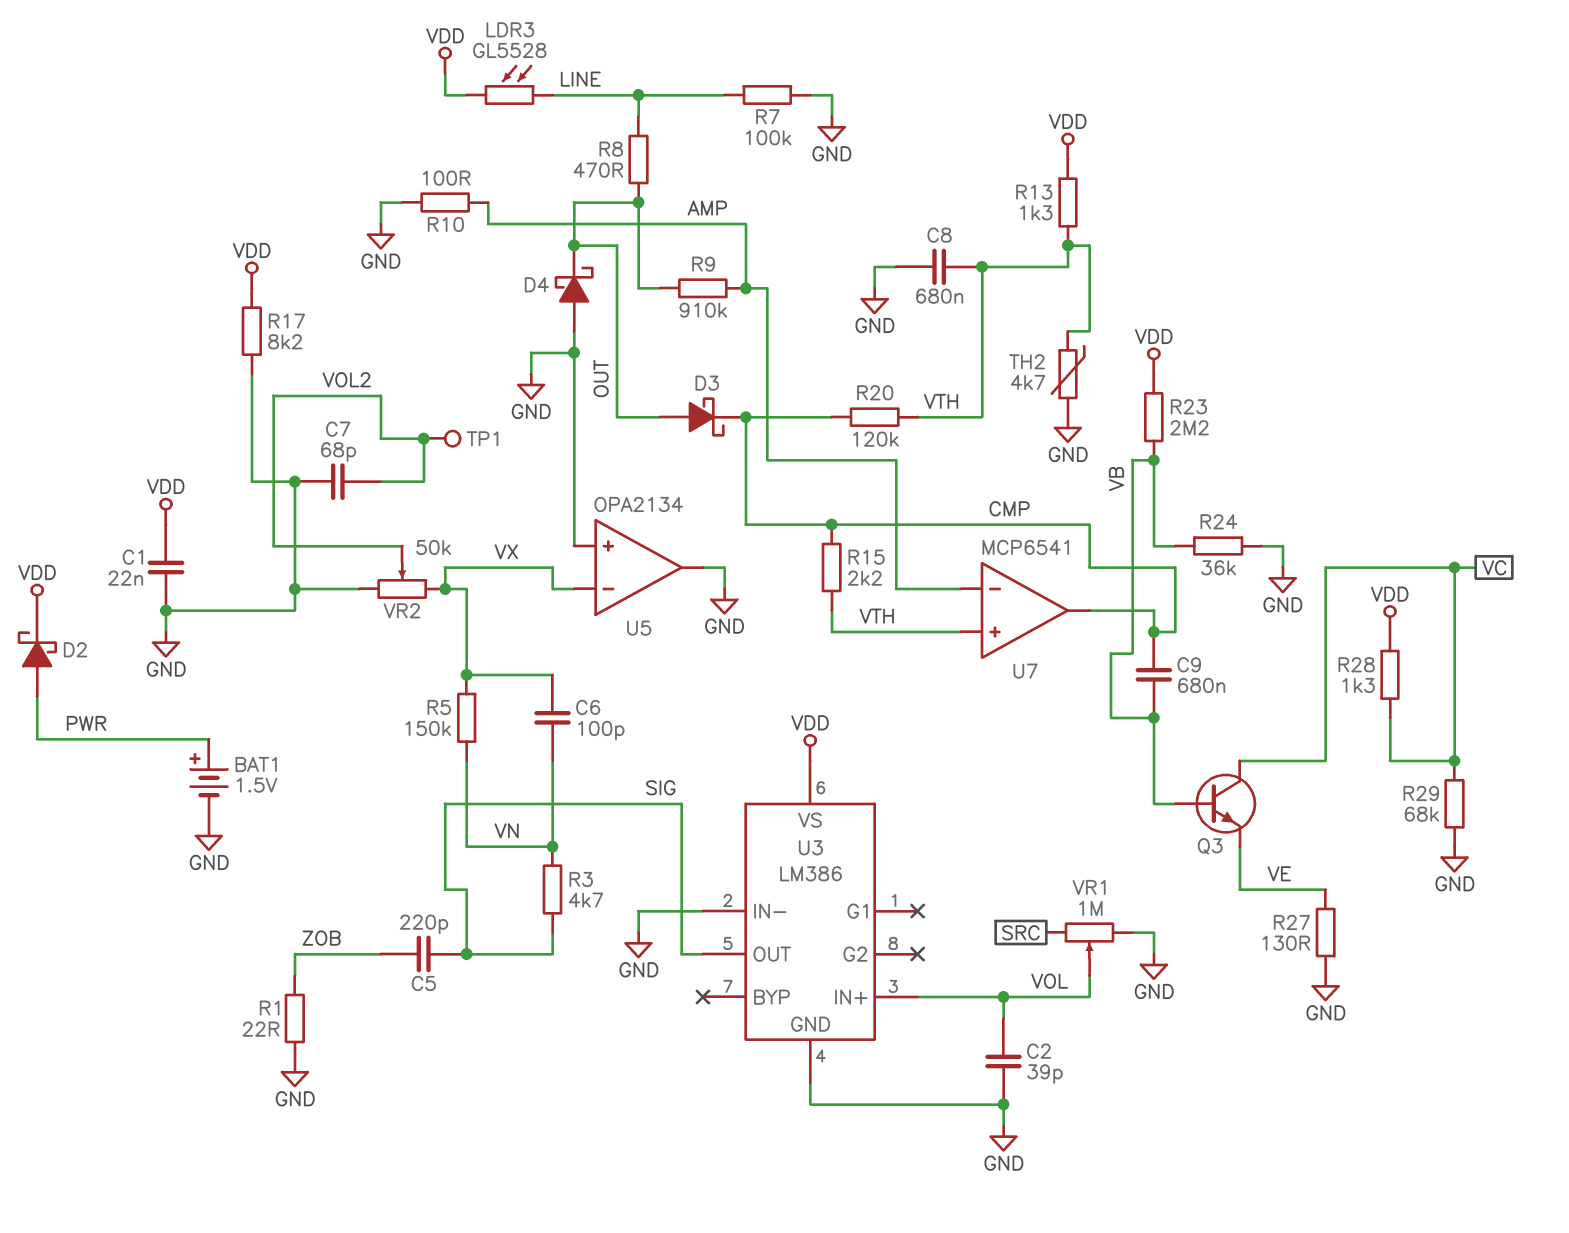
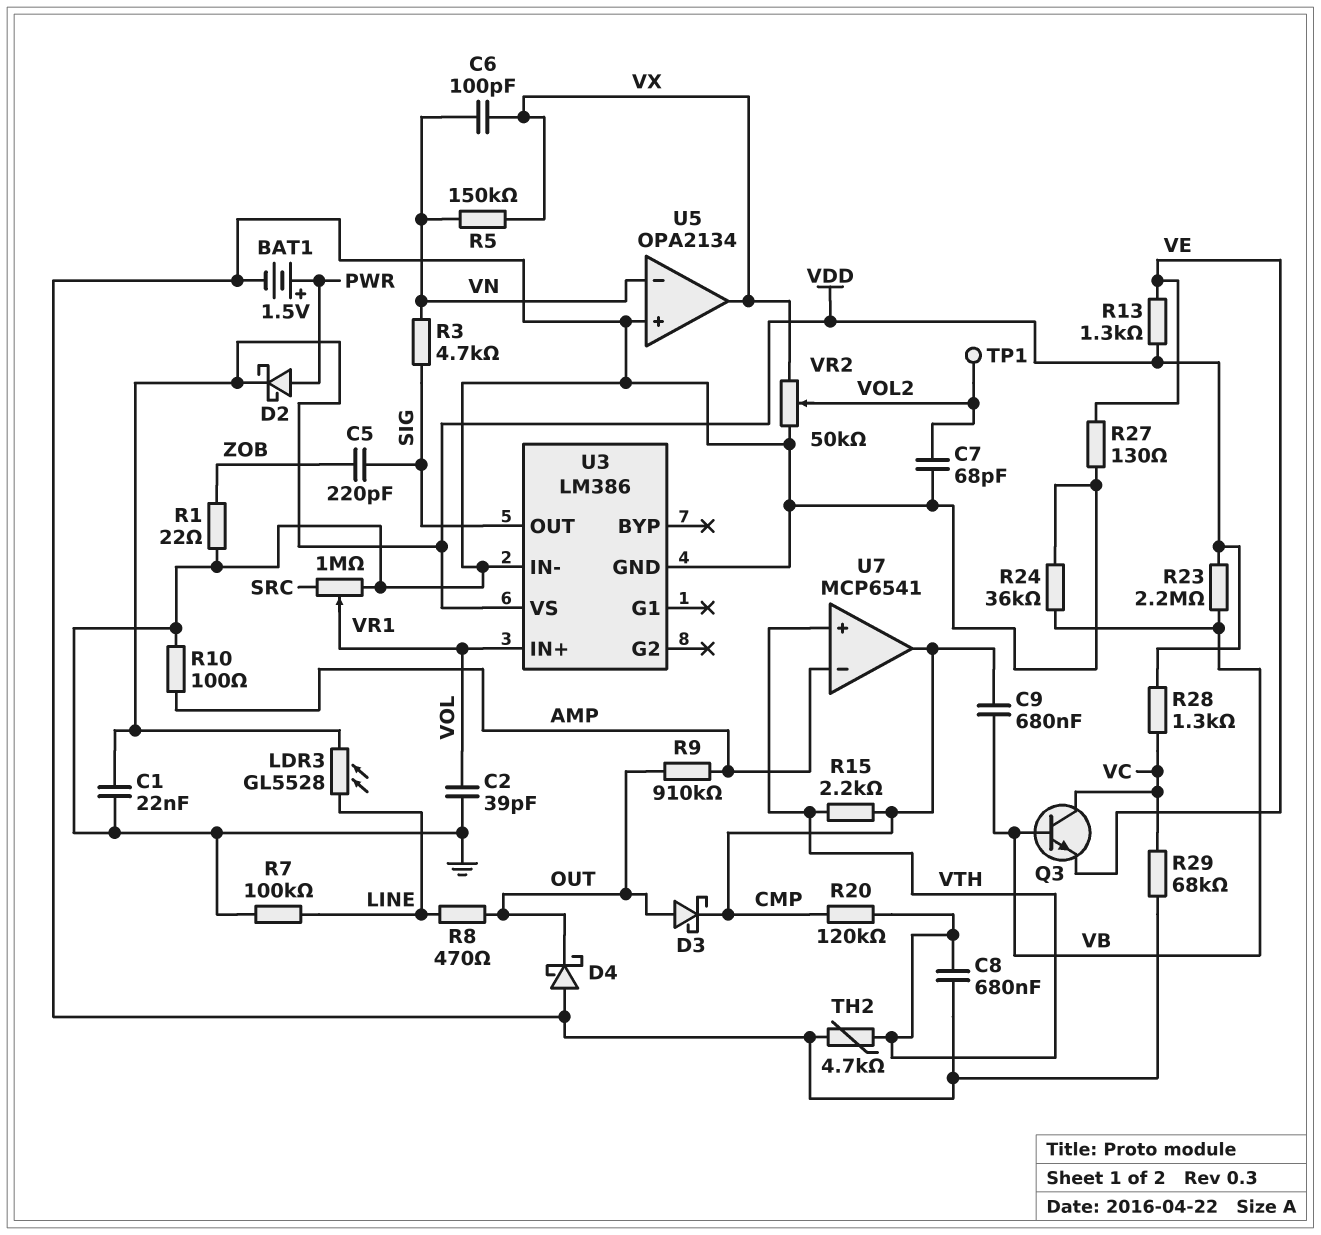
R13: 1.3k (VDD, VTH) -> 1.3k (VDD, VE)
R17: 8.2k (GND, VDD) -> none
U5 pin in-: VX -> VN
U5 pin out: GND -> VX

